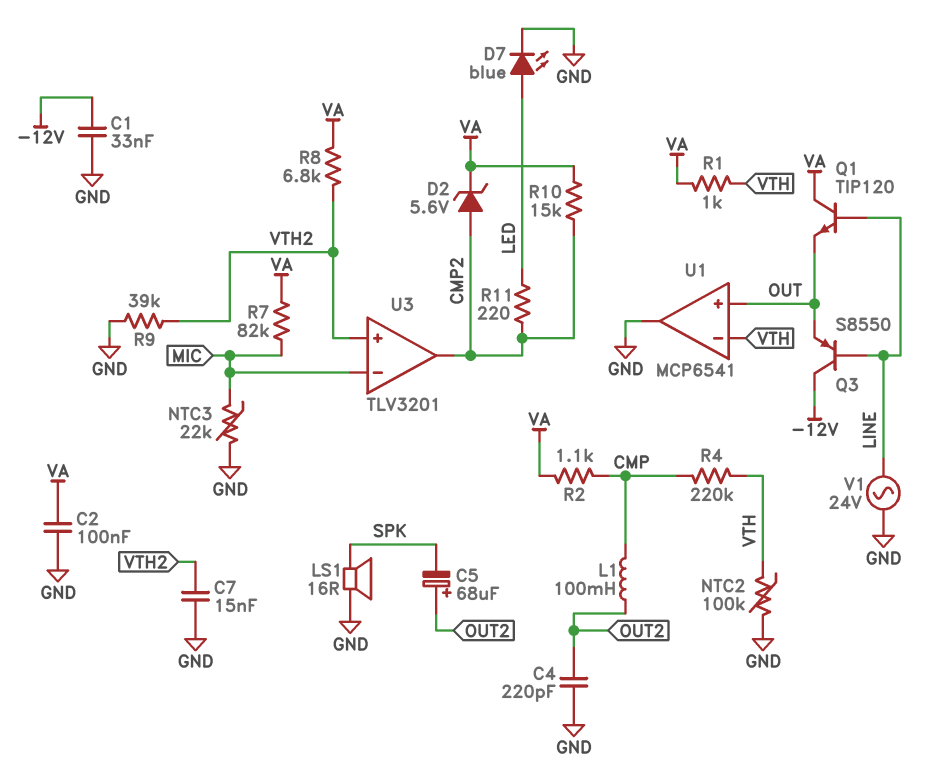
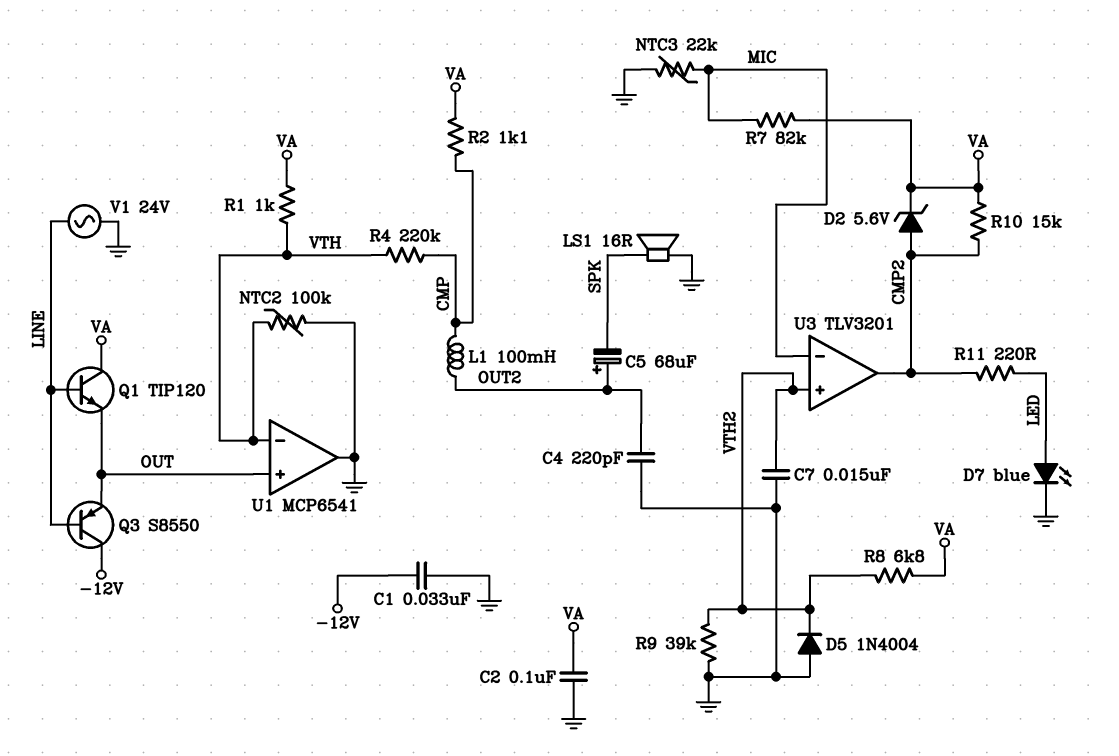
D5: none -> diode 1N4004 (A GND, K VTH2)

